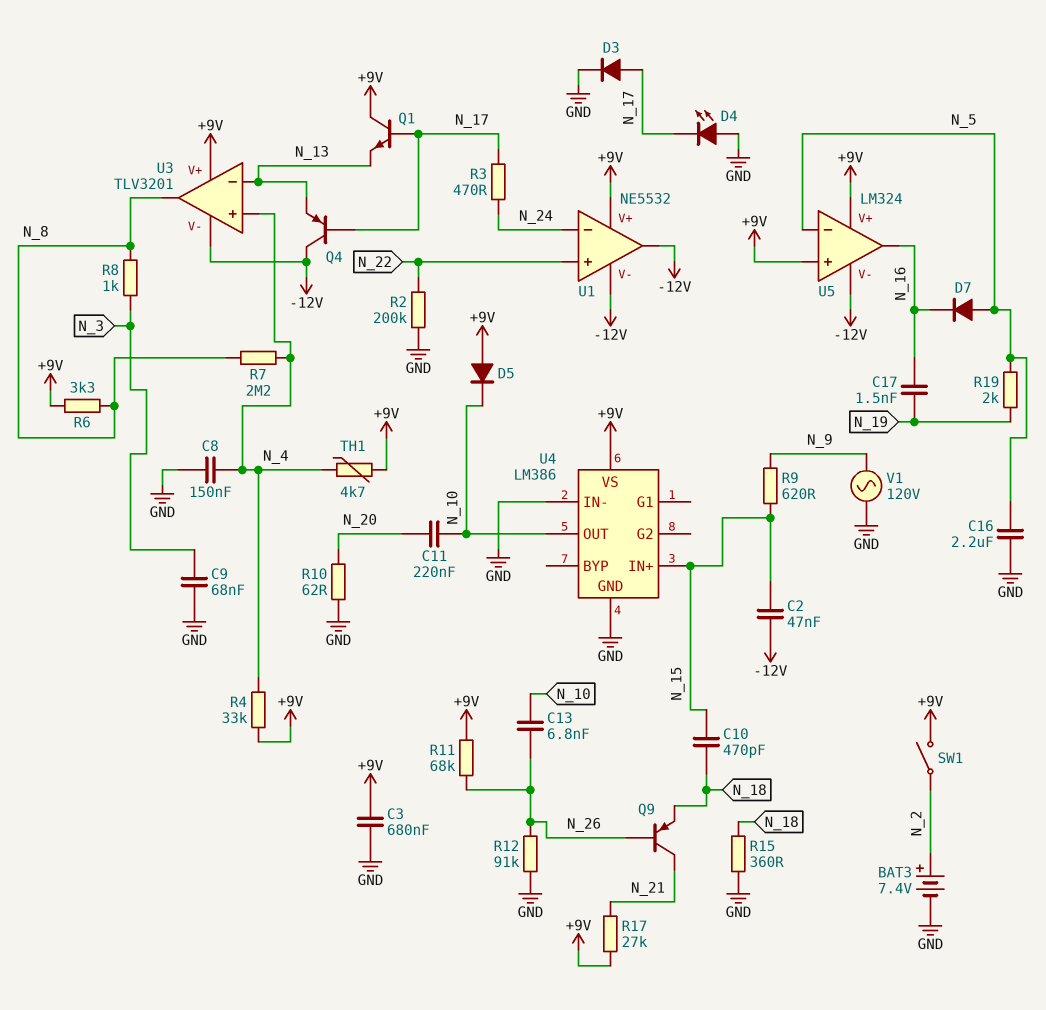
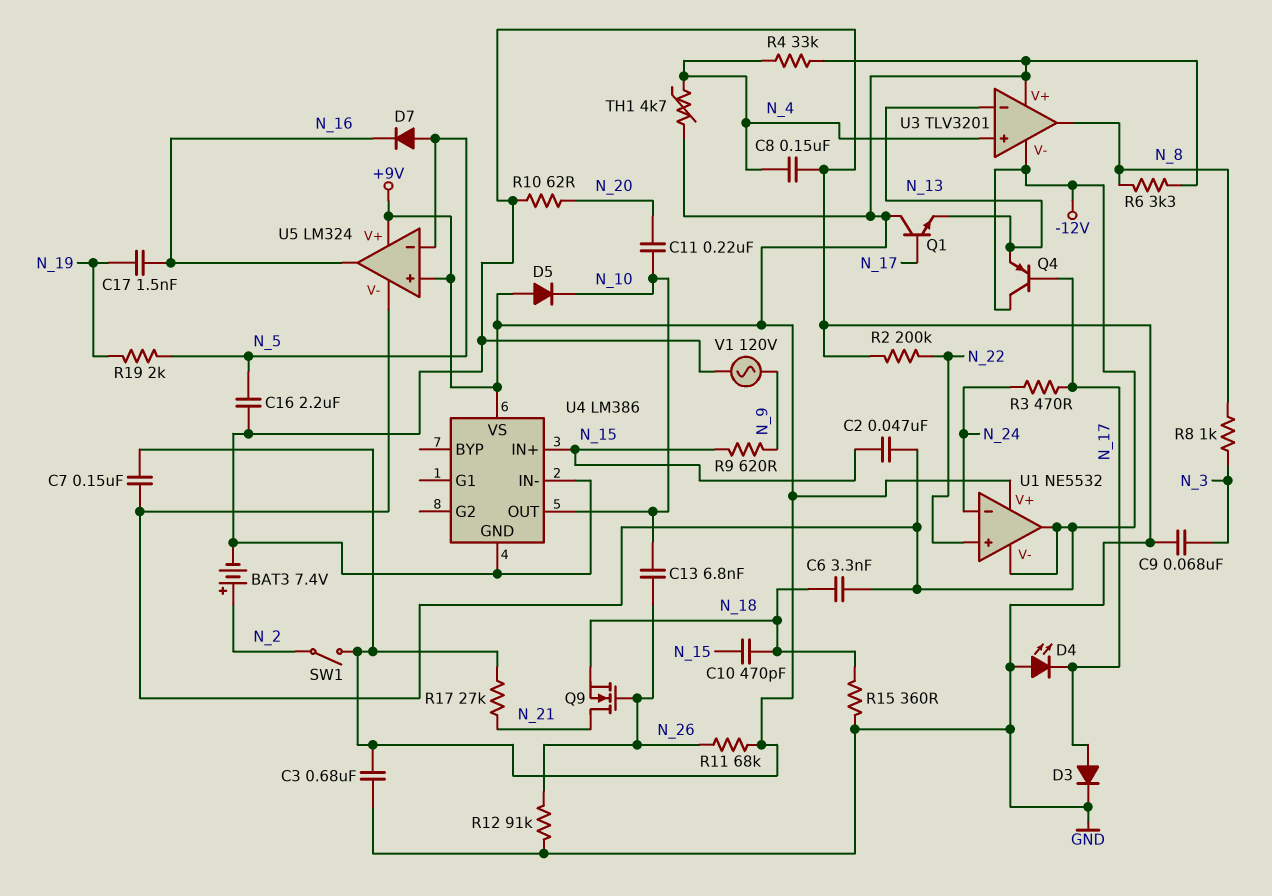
C6: none -> 3.3nF (-12V, N_18)
C7: none -> 150nF (+9V, -12V)
Q9: PNP (B N_26, C N_21, E N_18) -> NMOS (G N_26, D N_21, S N_18)
R7: 2.2M (N_4, N_8) -> none

